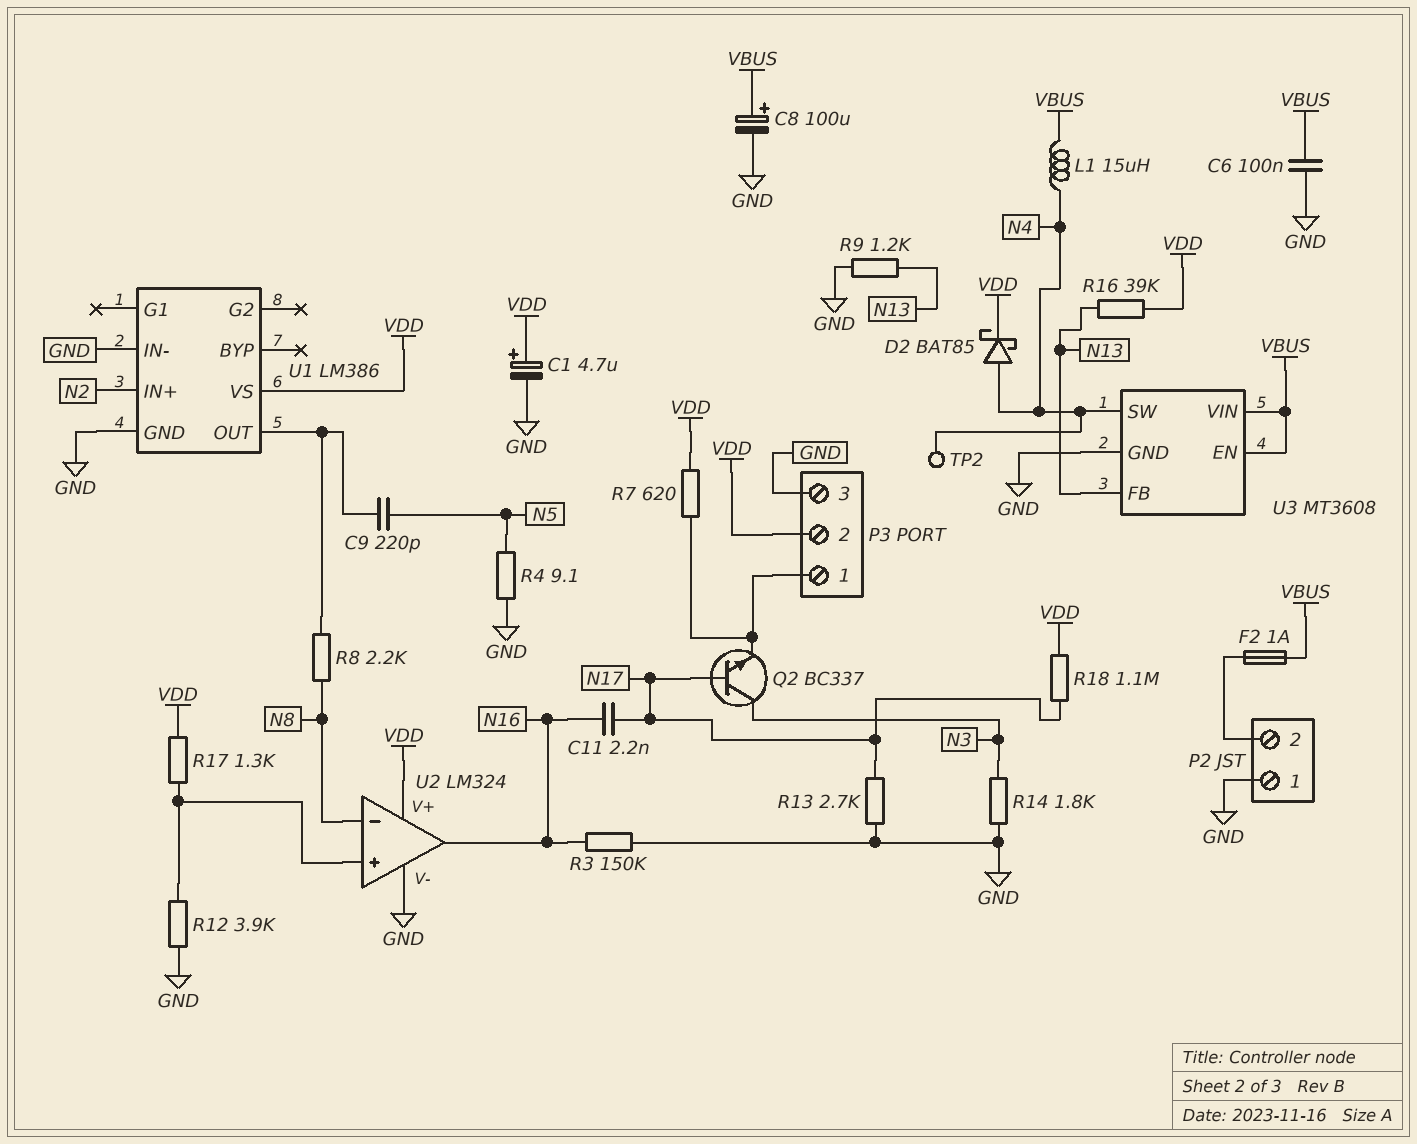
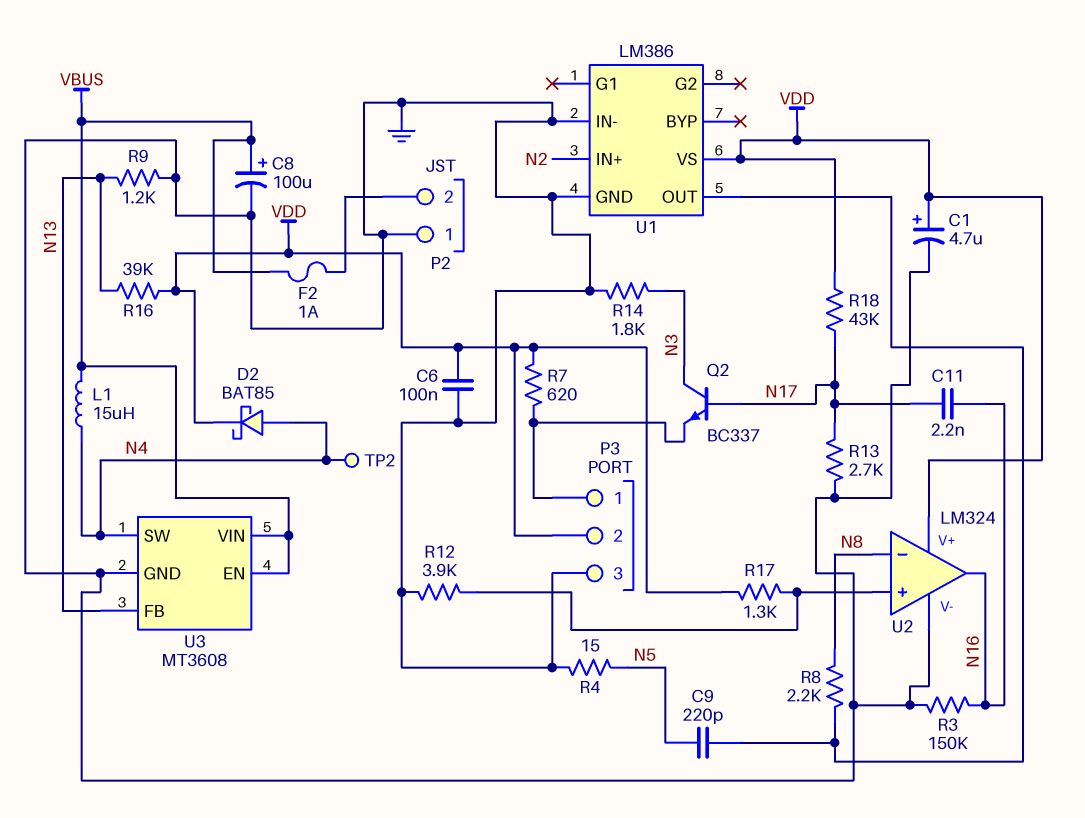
C6: 100nF (GND, VBUS) -> 100nF (GND, VDD)
R4: 9.1 (GND, N5) -> 15 (GND, N5)
R18: 1.1M (N17, VDD) -> 43k (N17, VDD)

